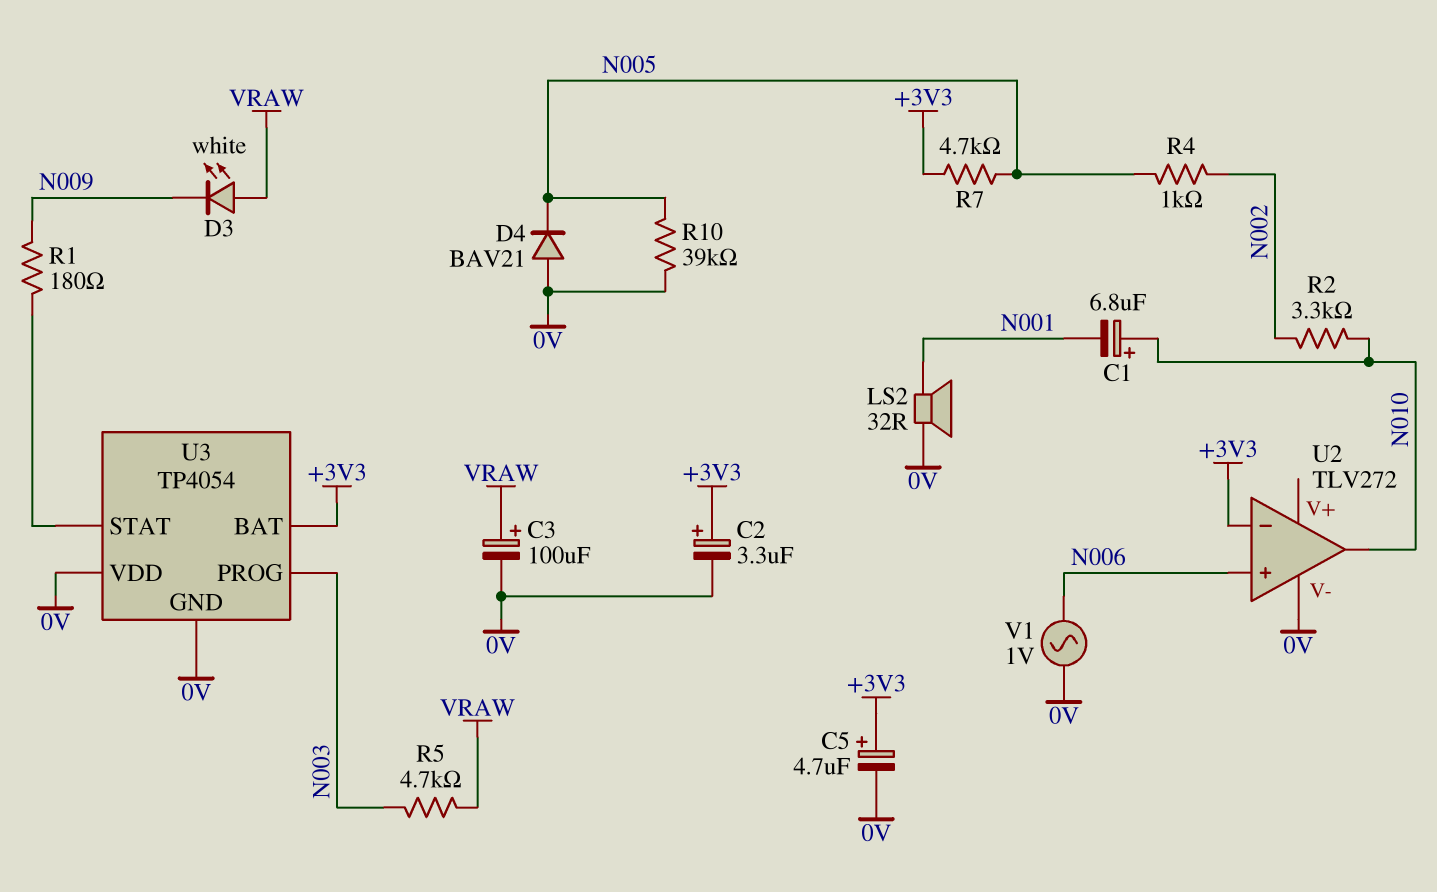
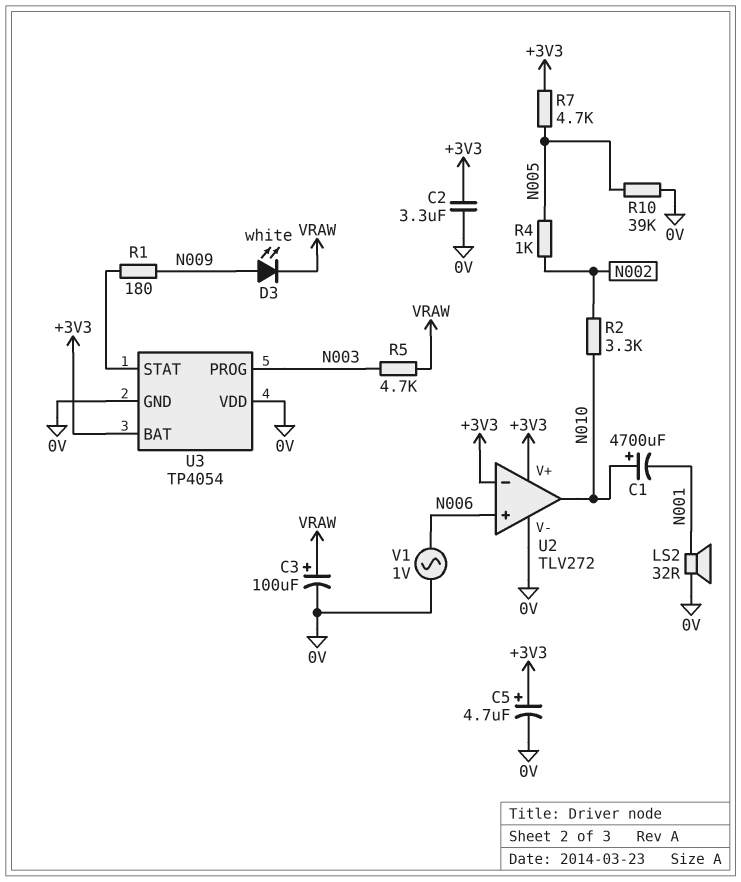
C1: 6.8uF (plus N010, minus N001) -> 4700uF (plus N010, minus N001)
C2: 3.3uF (plus +3V3, minus 0V) -> 3.3uF (+3V3, 0V)
D3: LED white (A VRAW, K N009) -> LED white (A N009, K VRAW)
D4: diode BAV21 (A 0V, K N005) -> none
U2 pin V+: none -> +3V3

